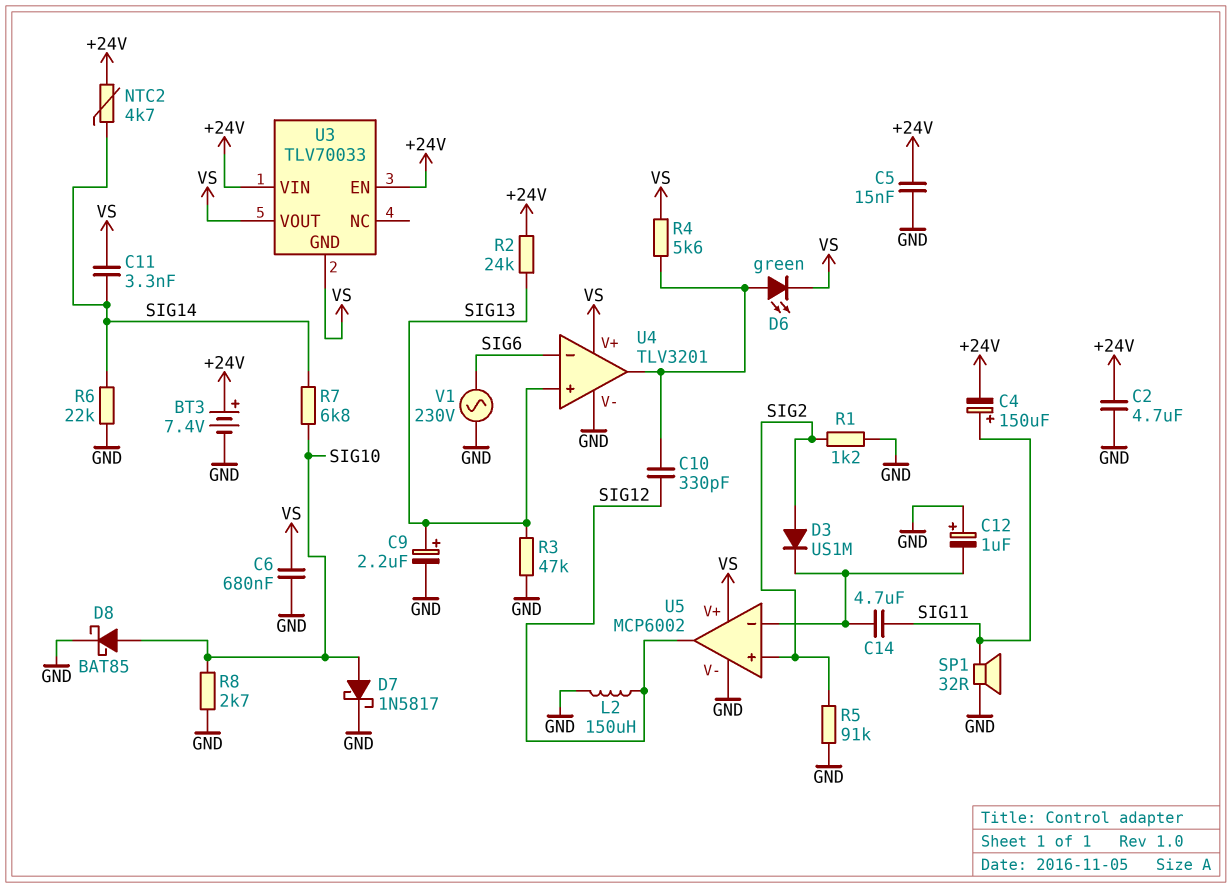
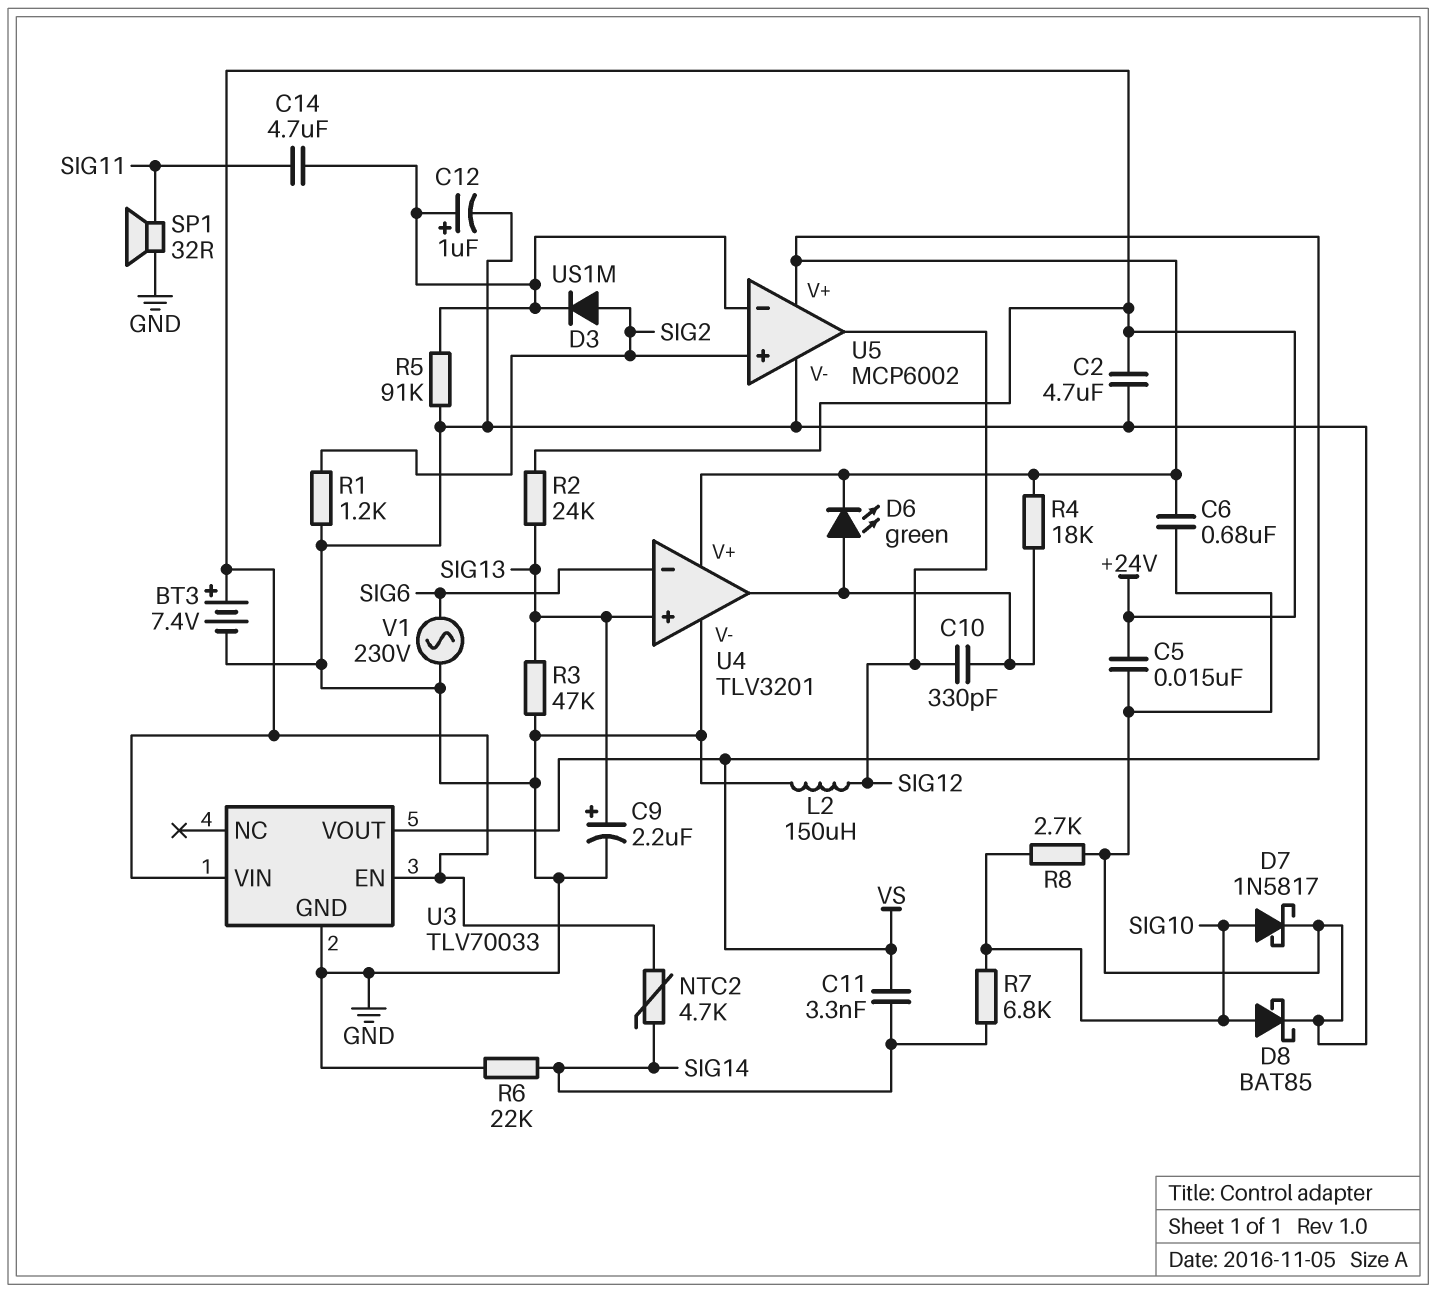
C4: 150uF (plus SIG11, minus +24V) -> none
C12: 1uF (plus GND, minus U5/in-) -> 1uF (plus U5/in-, minus GND)
R4: 5.6k (U4/out, VS) -> 18k (U4/out, VS)
R5: 91k (GND, SIG2) -> 91k (GND, U5/in-)
U3 pin GND: VS -> GND

